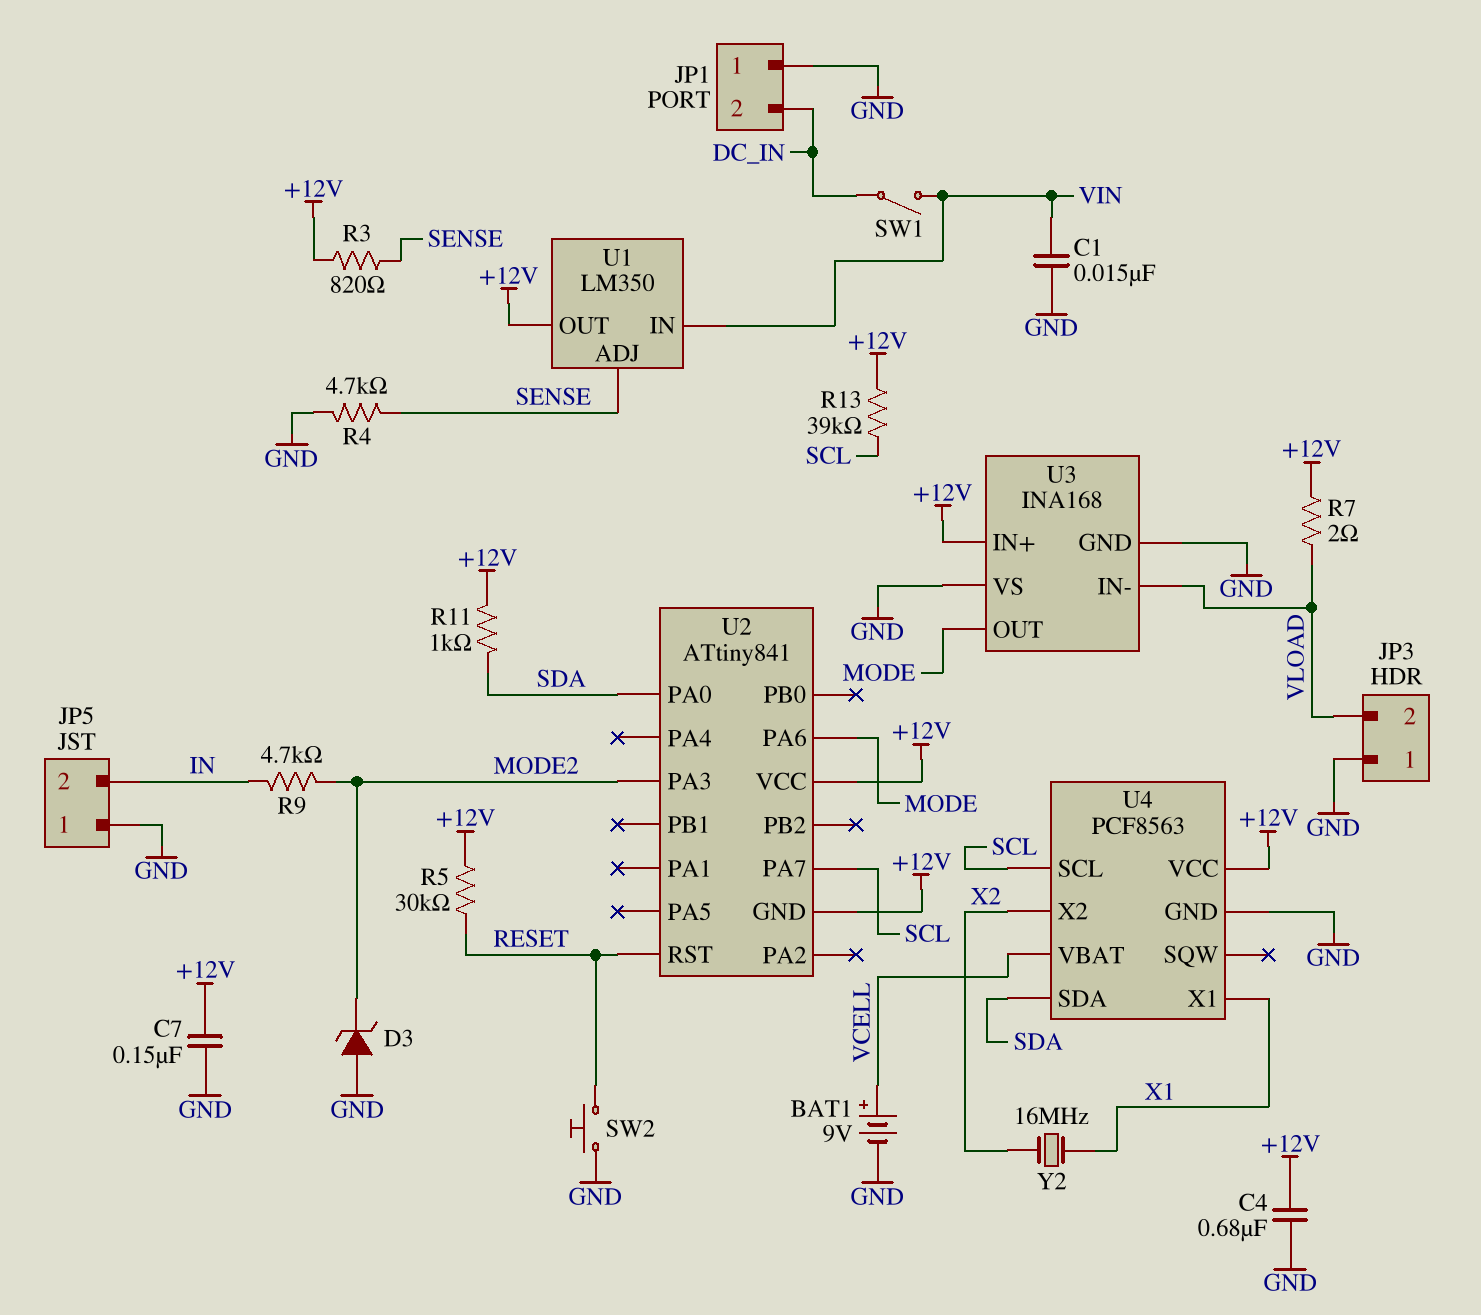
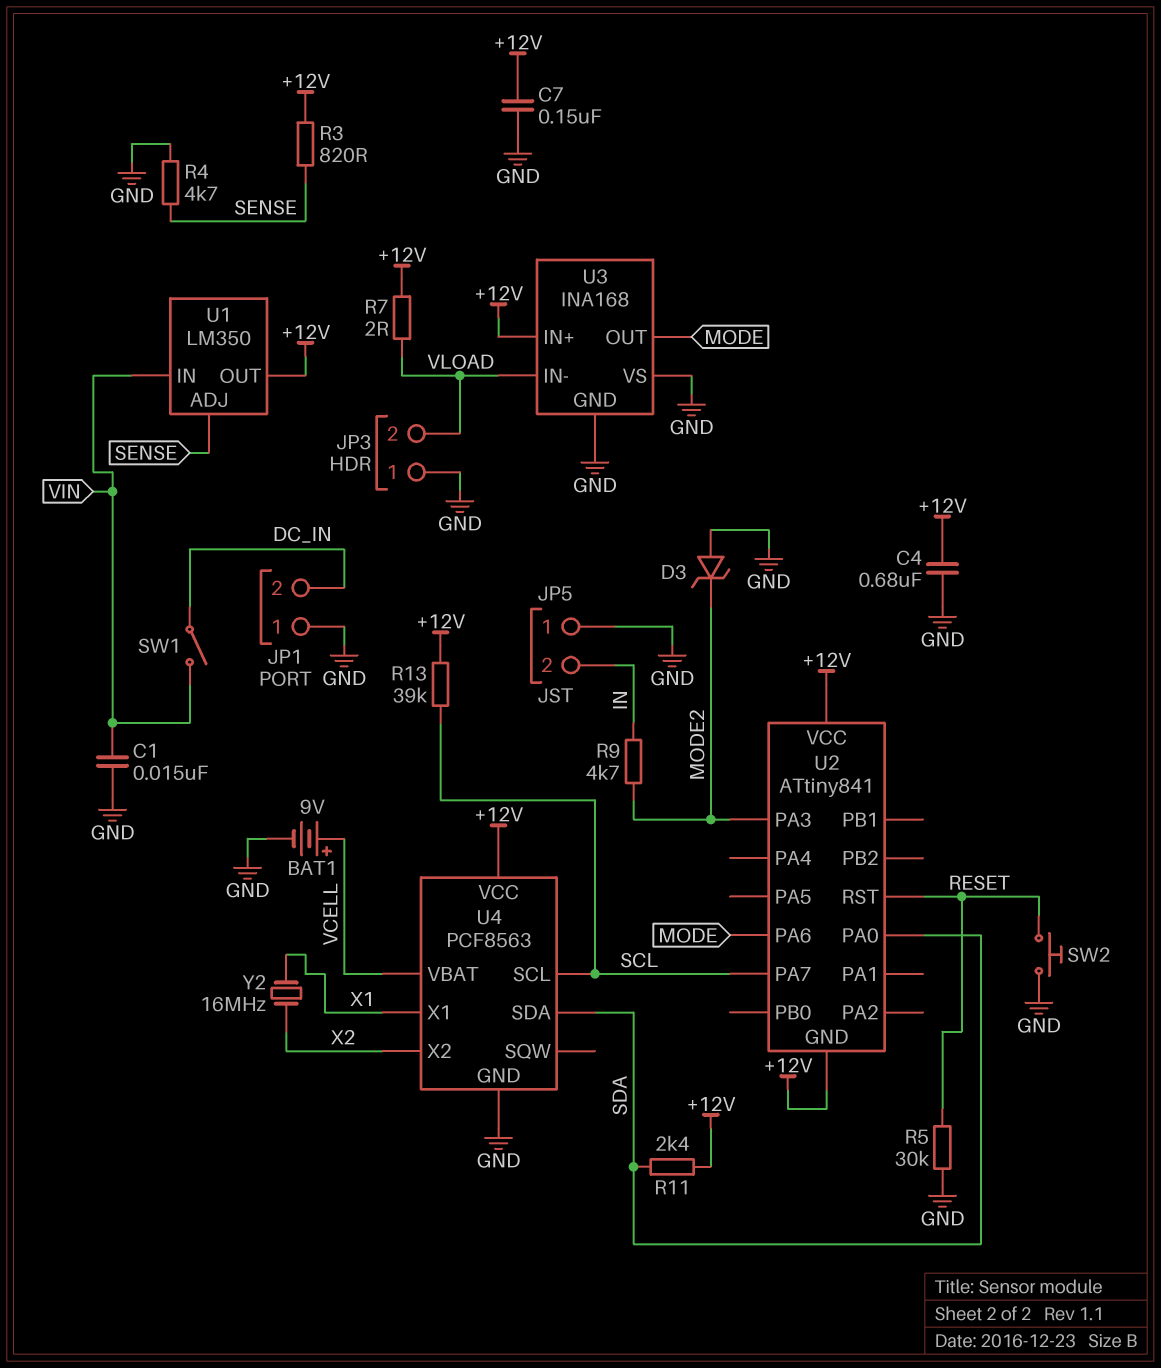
R5: 30k (+12V, RESET) -> 30k (GND, RESET)
R11: 1k (+12V, SDA) -> 2.4k (+12V, SDA)

